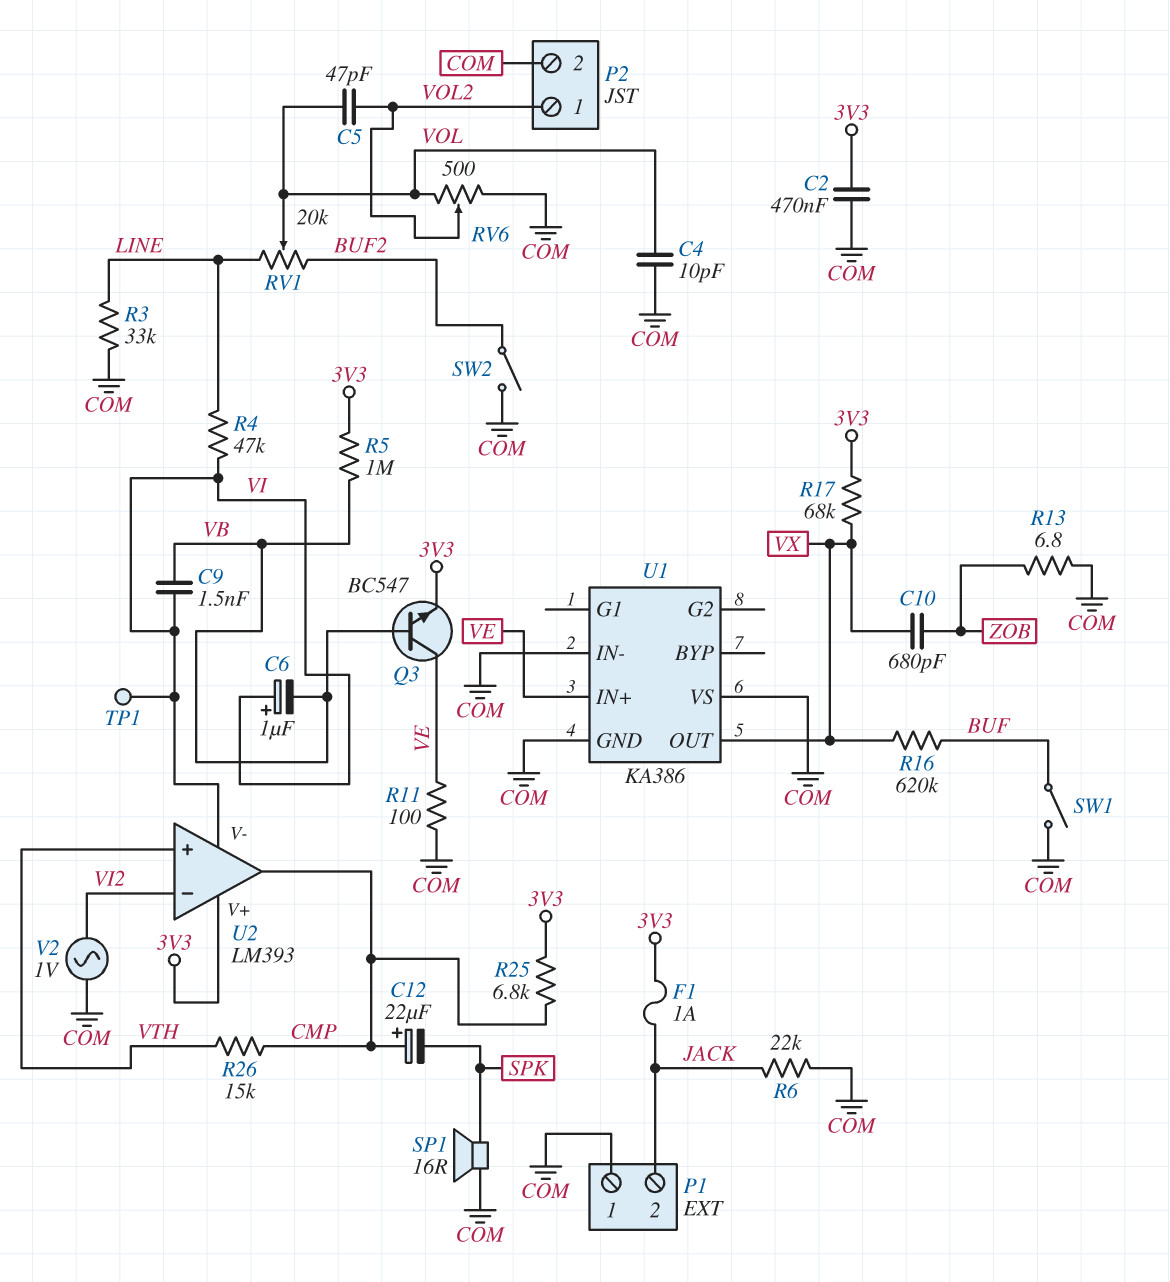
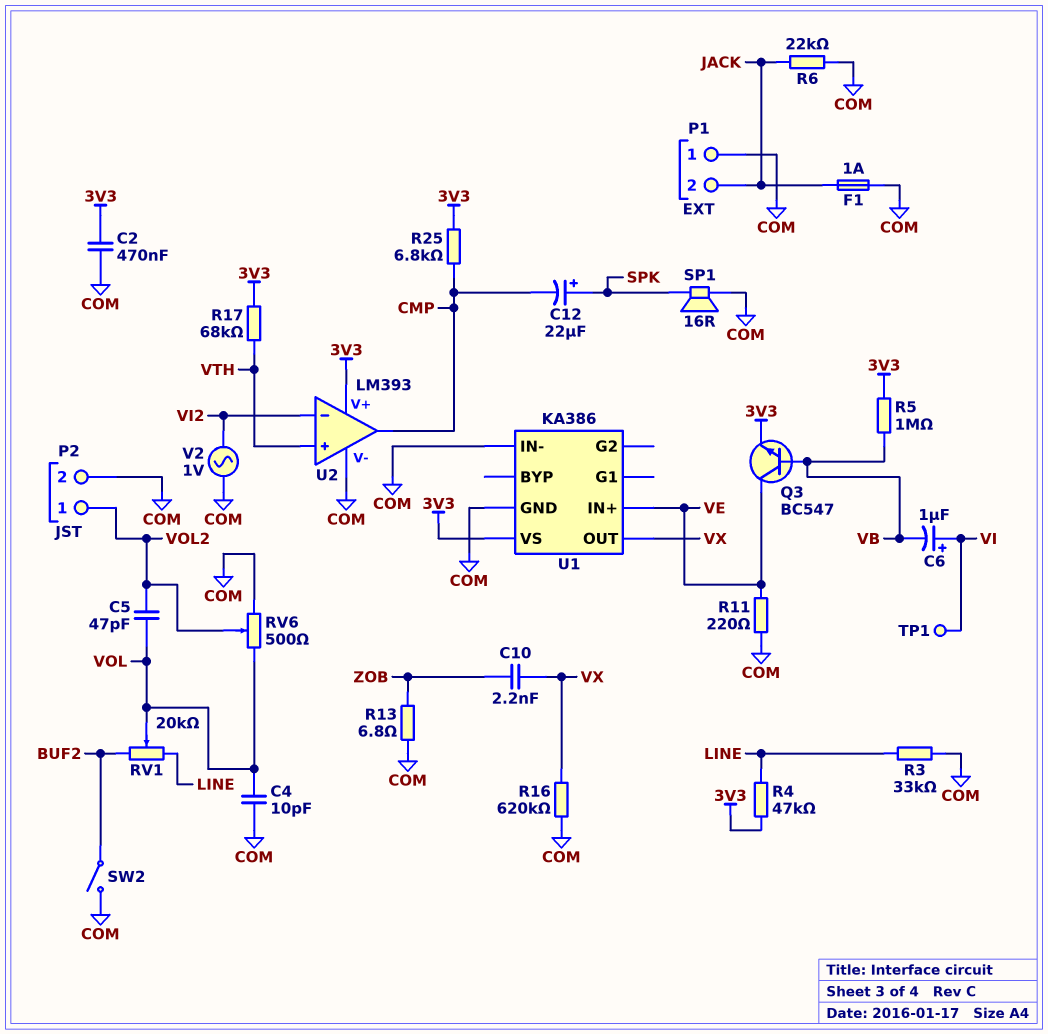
C9: 1.5nF (VB, VI) -> none
C10: 680pF (VX, ZOB) -> 2.2nF (VX, ZOB)
C12: 22uF (plus CMP, minus SPK) -> 22uF (plus SPK, minus CMP)
F1: 1A (3V3, JACK) -> 1A (COM, JACK)
R4: 47k (LINE, VI) -> 47k (3V3, LINE)
R11: 100 (COM, VE) -> 220 (COM, VE)
R16: 620k (BUF, VX) -> 620k (COM, VX)
R17: 68k (3V3, VX) -> 68k (3V3, VTH)
R26: 15k (CMP, VTH) -> none
SW1: switch (BUF, COM) -> none
U1 pin VS: COM -> 3V3
U2 pin V-: VI -> COM

